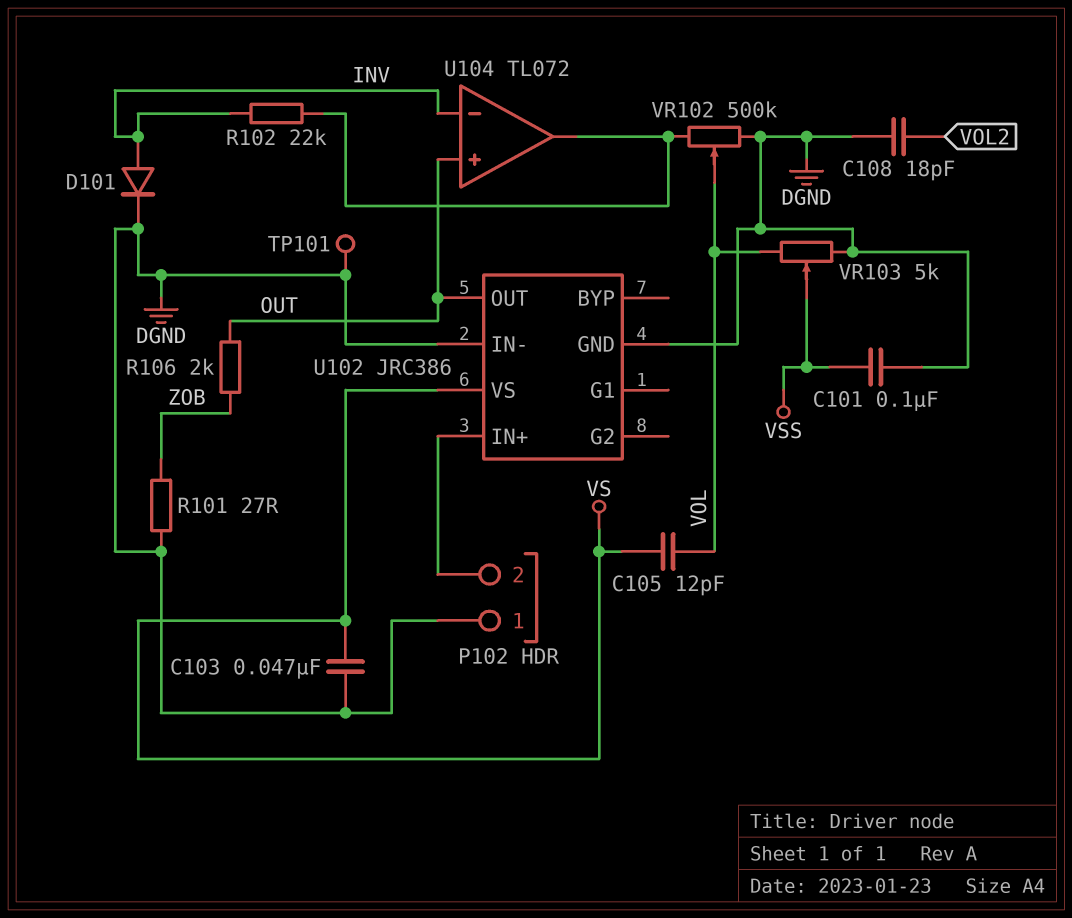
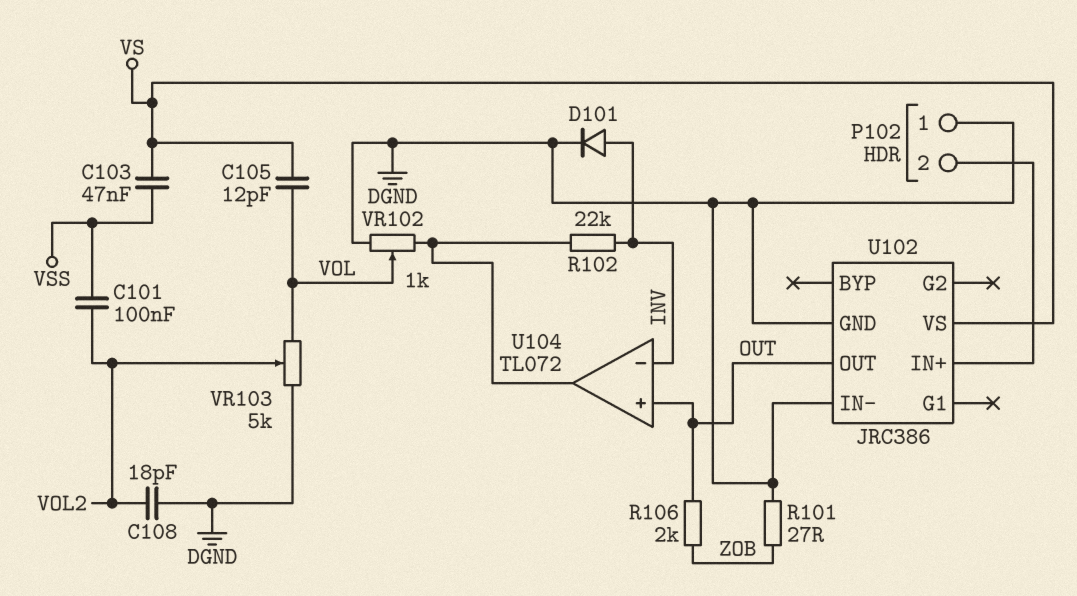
C101: 100nF (DGND, VSS) -> 100nF (VOL2, VSS)
C103: 47nF (DGND, VS) -> 47nF (VS, VSS)
TP101: test point (DGND) -> none
VR102: 500k (DGND, U104/out, wiper VOL) -> 1k (DGND, U104/out, wiper VOL)
VR103: 5k (DGND, VOL, wiper VSS) -> 5k (DGND, VOL, wiper VOL2)

